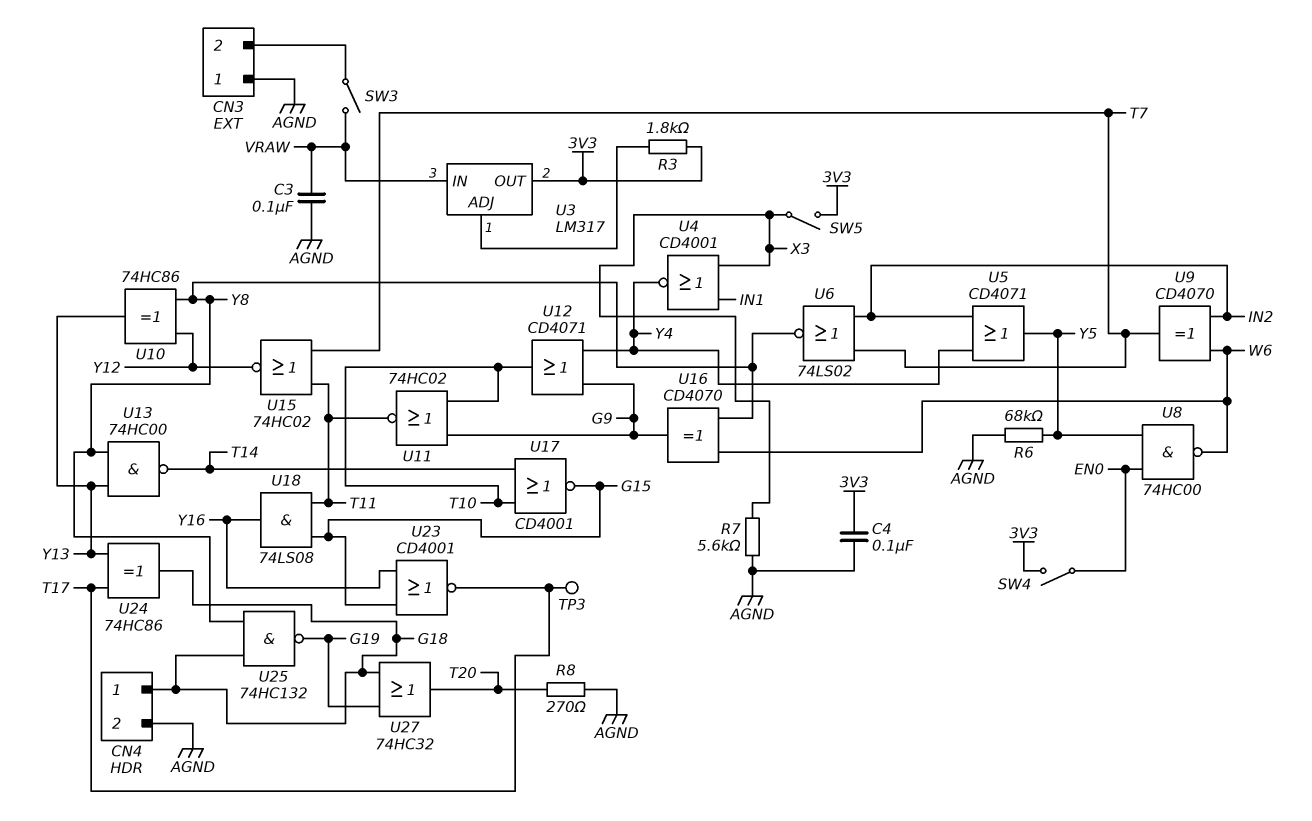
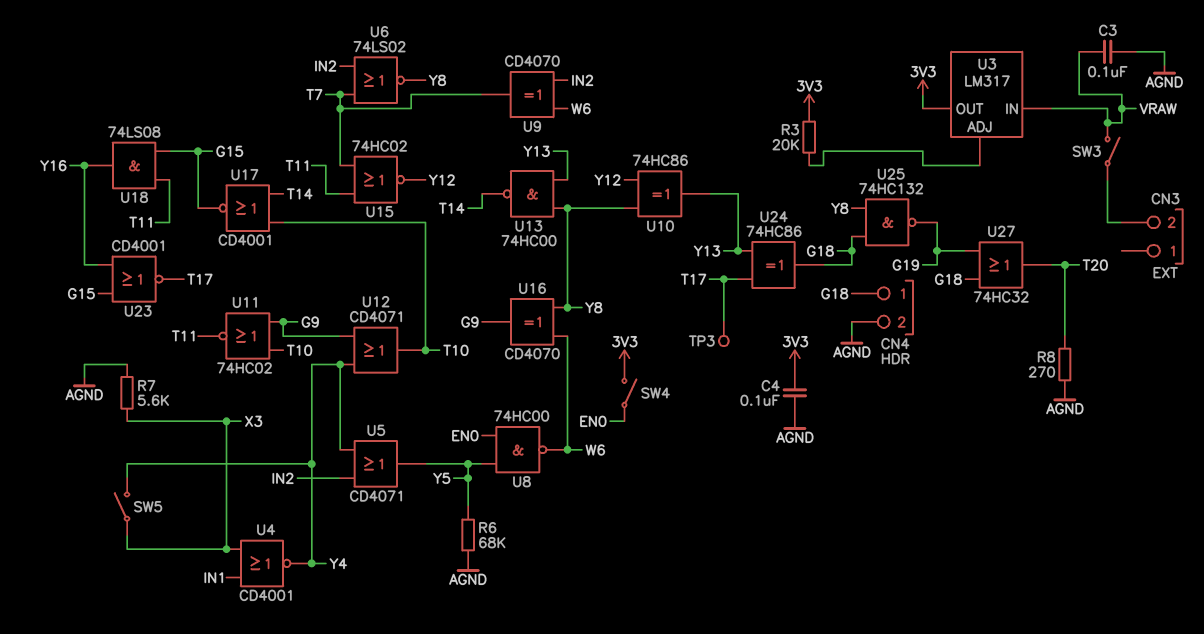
CN3 pin 1: AGND -> none
R3: 1.8k (3V3, U3/ADJ) -> 20k (3V3, U3/ADJ)
SW5: switch (3V3, X3) -> switch (X3, Y4)

